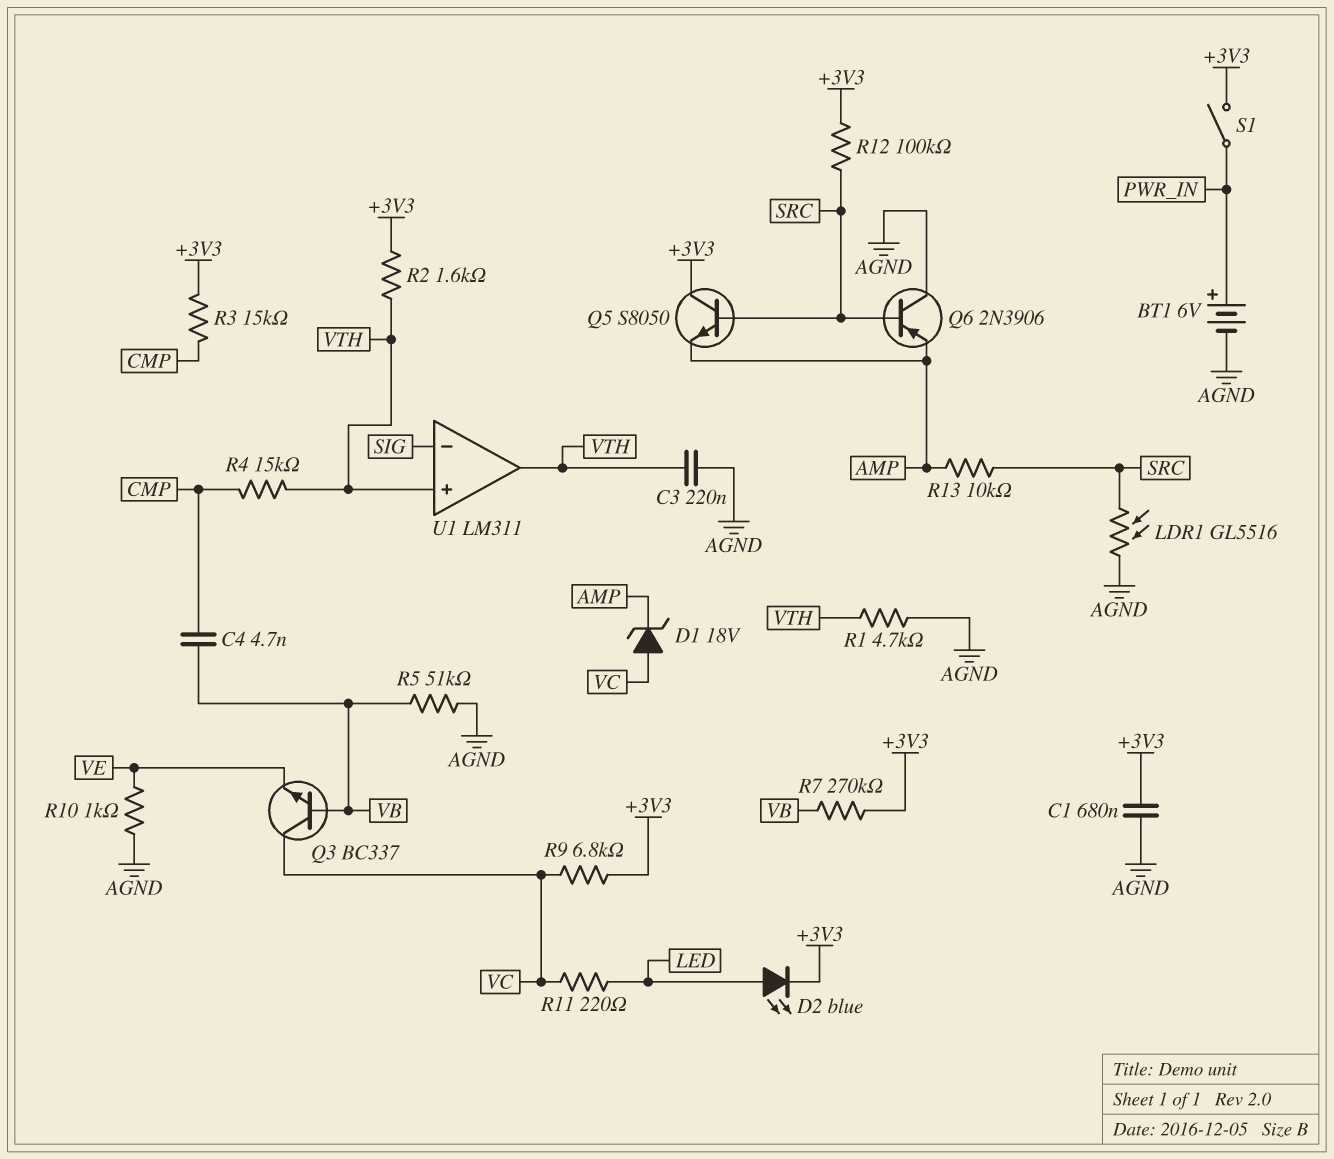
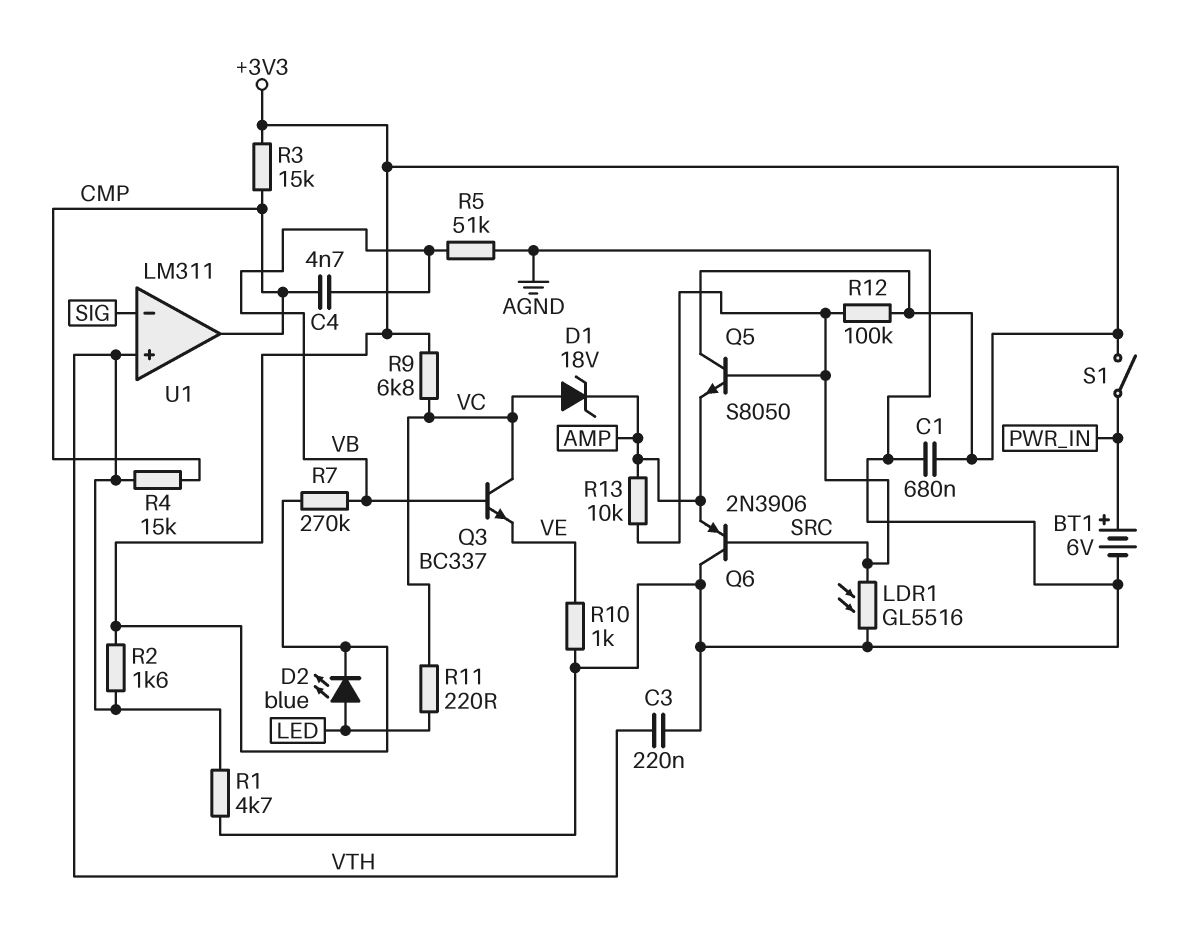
U1 pin out: VTH -> CMP

